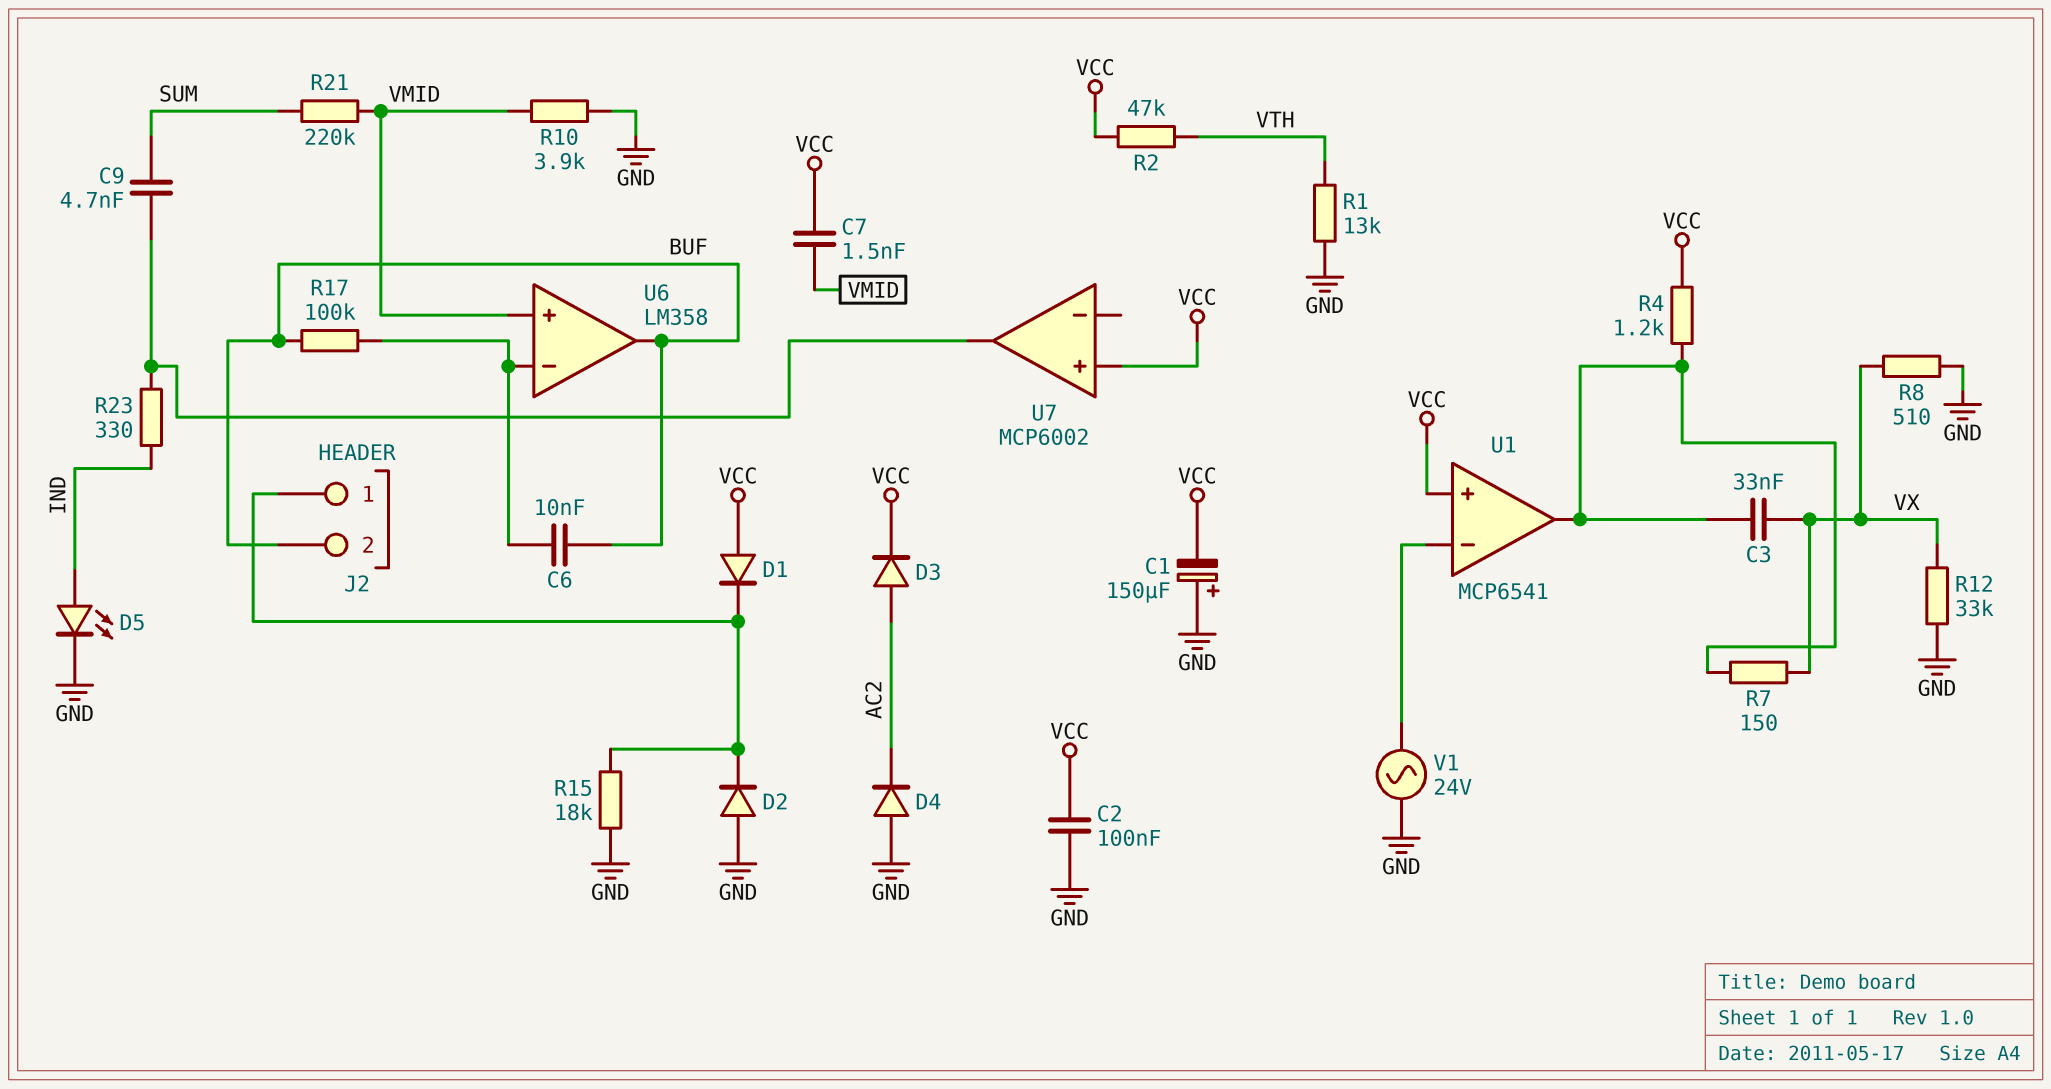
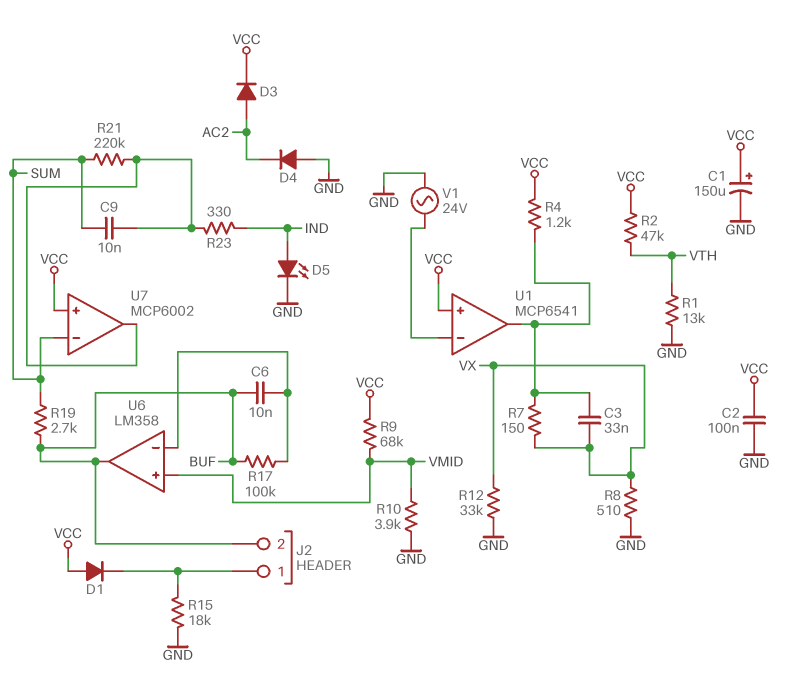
C1: 150uF (plus GND, minus VCC) -> 150uF (plus VCC, minus GND)
C7: 1.5nF (VCC, VMID) -> none
C9: 4.7nF (SUM, U7/out) -> 10nF (SUM, U7/out)
D2: diode (A GND, K J2/1) -> none
R9: none -> 68k (VCC, VMID)
R19: none -> 2.7k (BUF, SUM)
R21: 220k (SUM, VMID) -> 220k (SUM, U7/out)
U7 pin in-: none -> SUM

